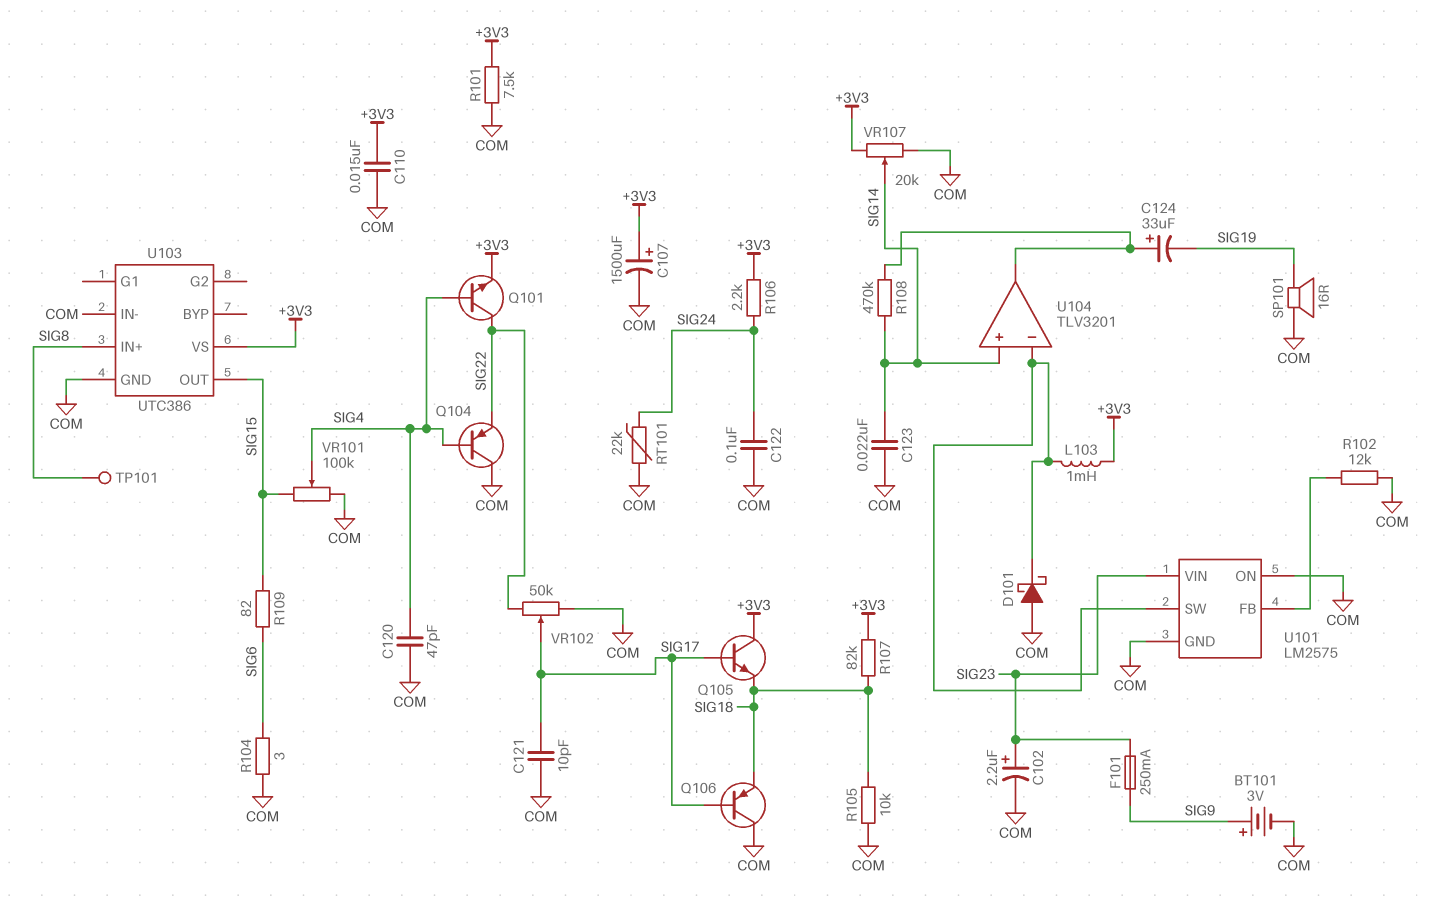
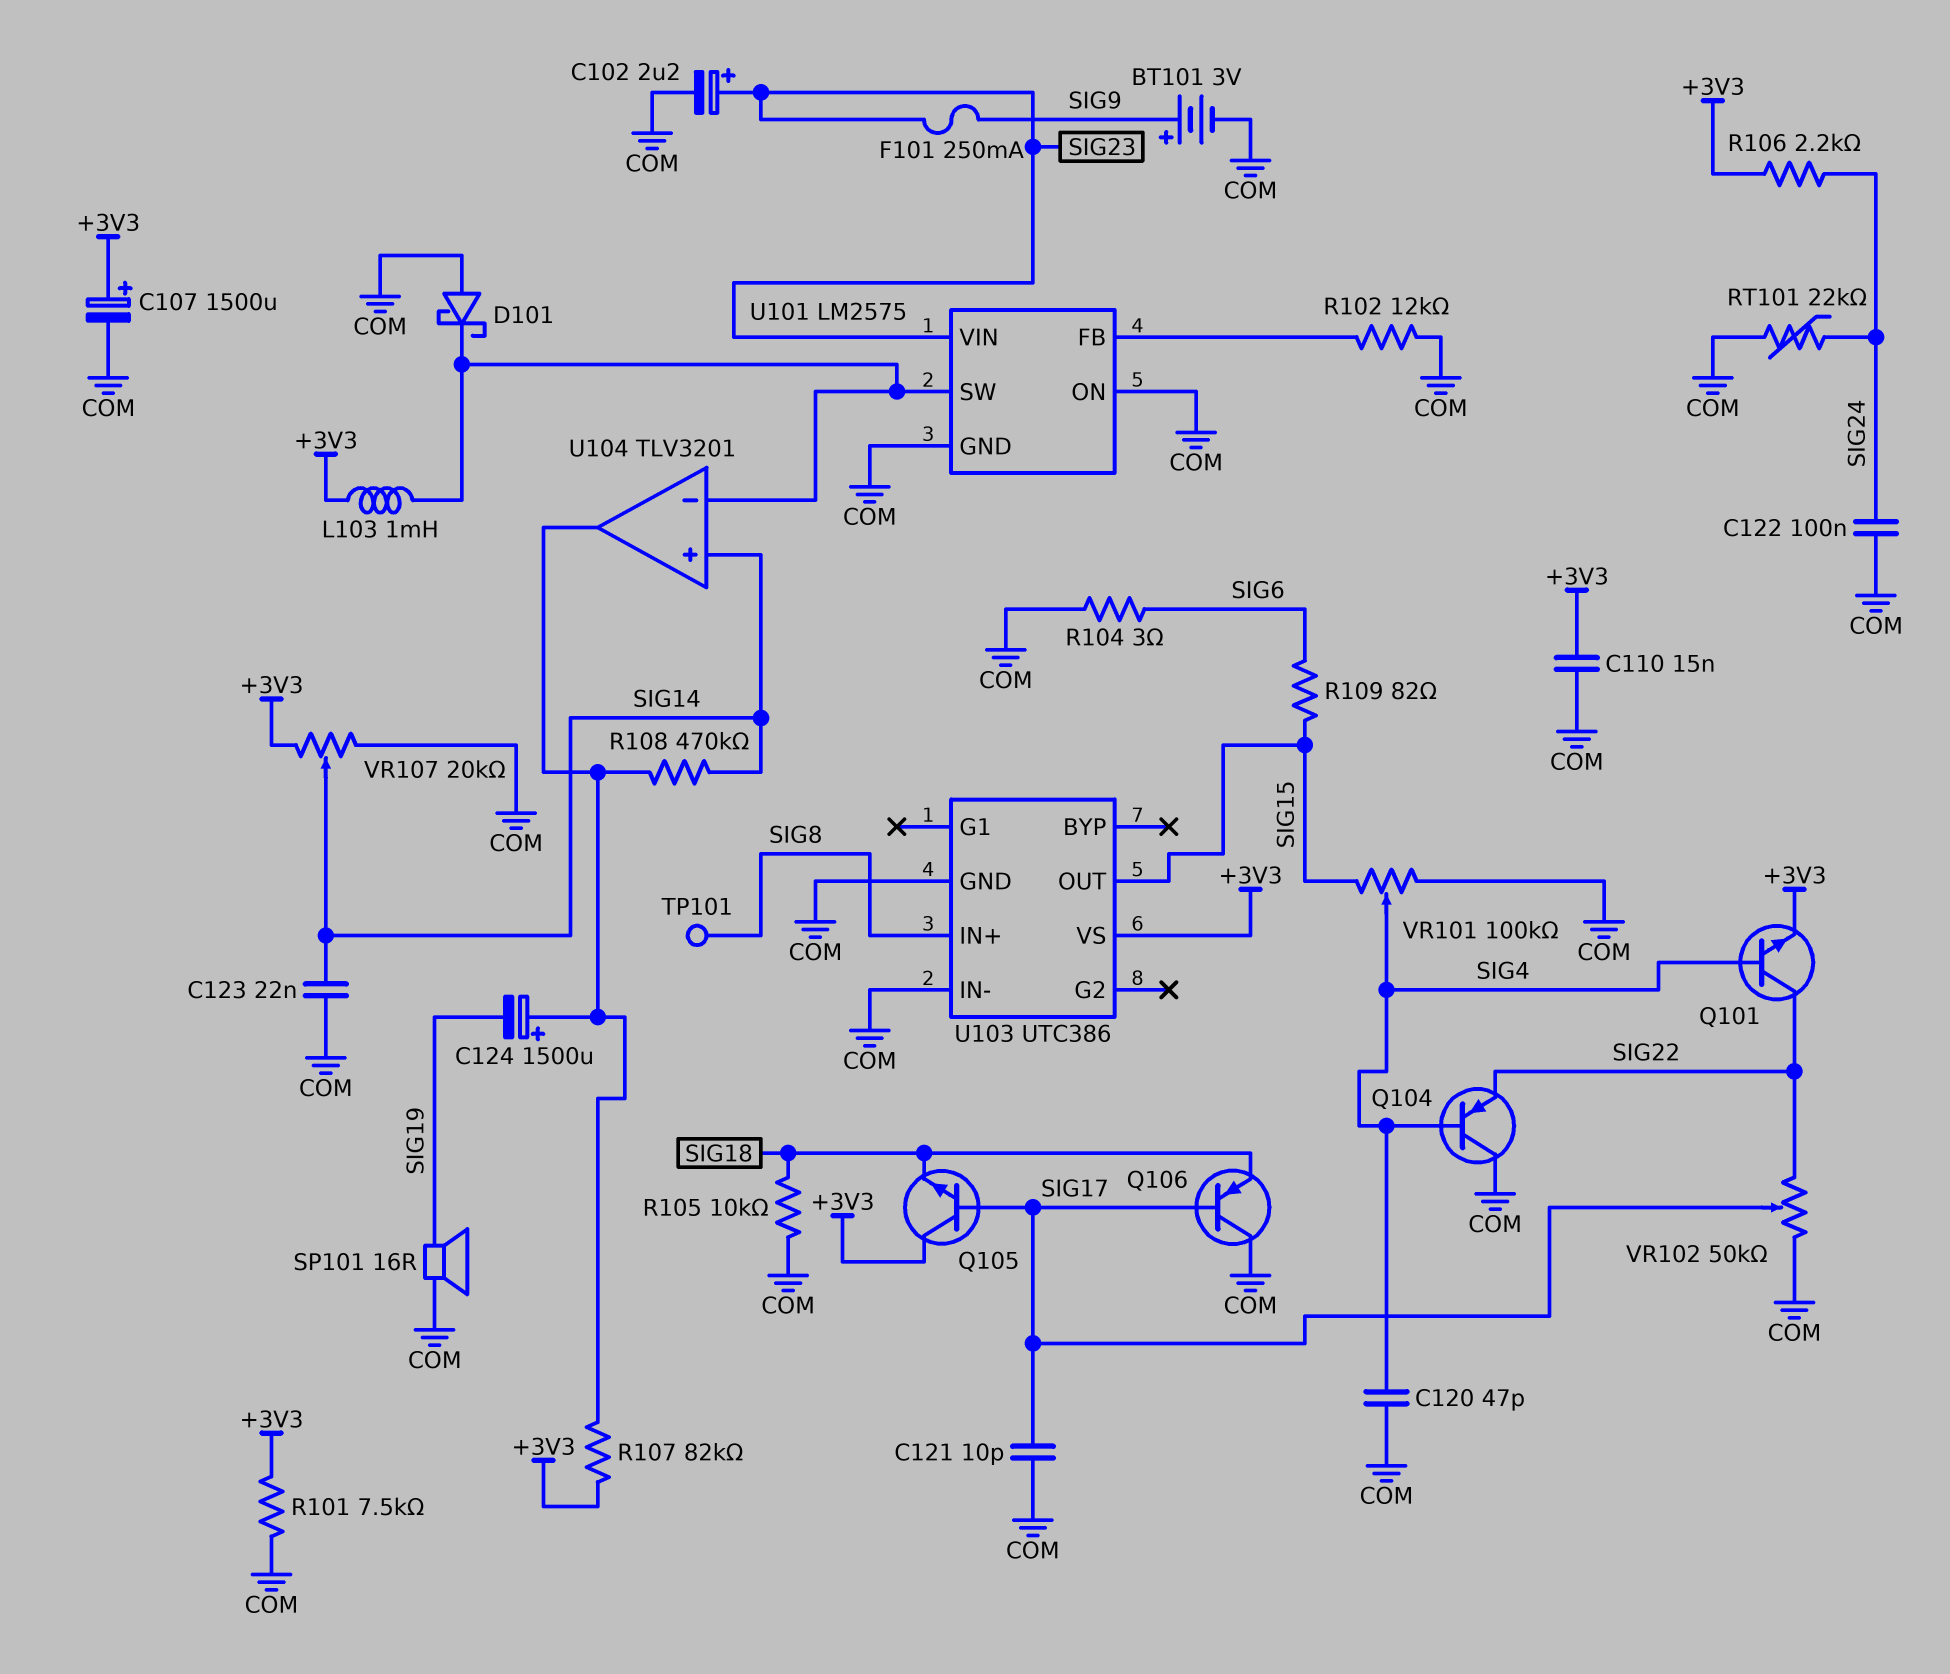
C124: 33uF (plus U104/out, minus SIG19) -> 1500uF (plus U104/out, minus SIG19)
R107: 82k (+3V3, SIG18) -> 82k (+3V3, U104/out)

